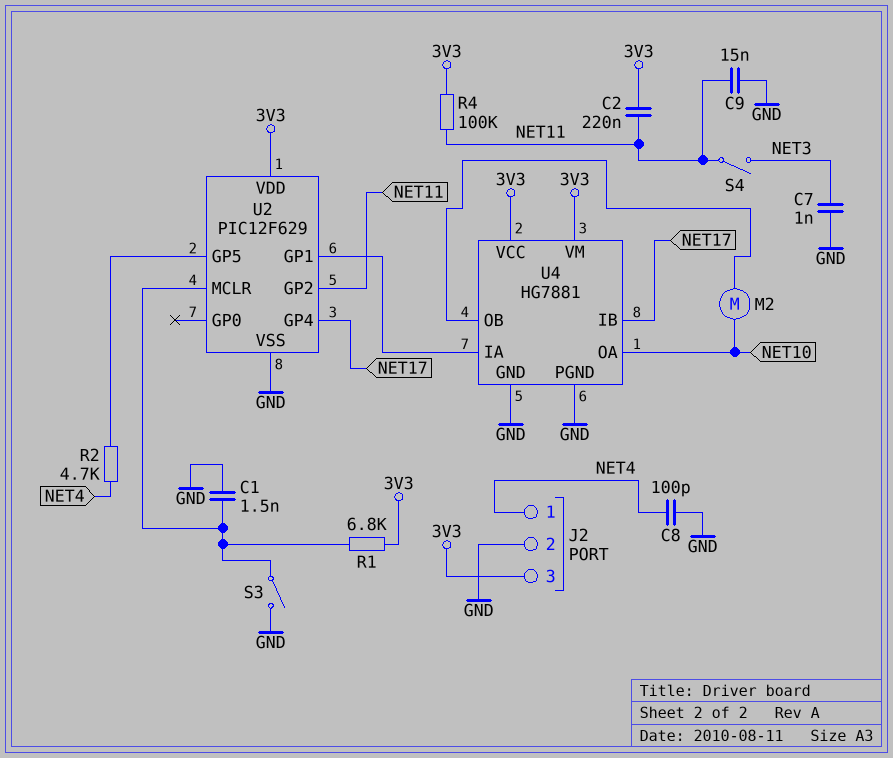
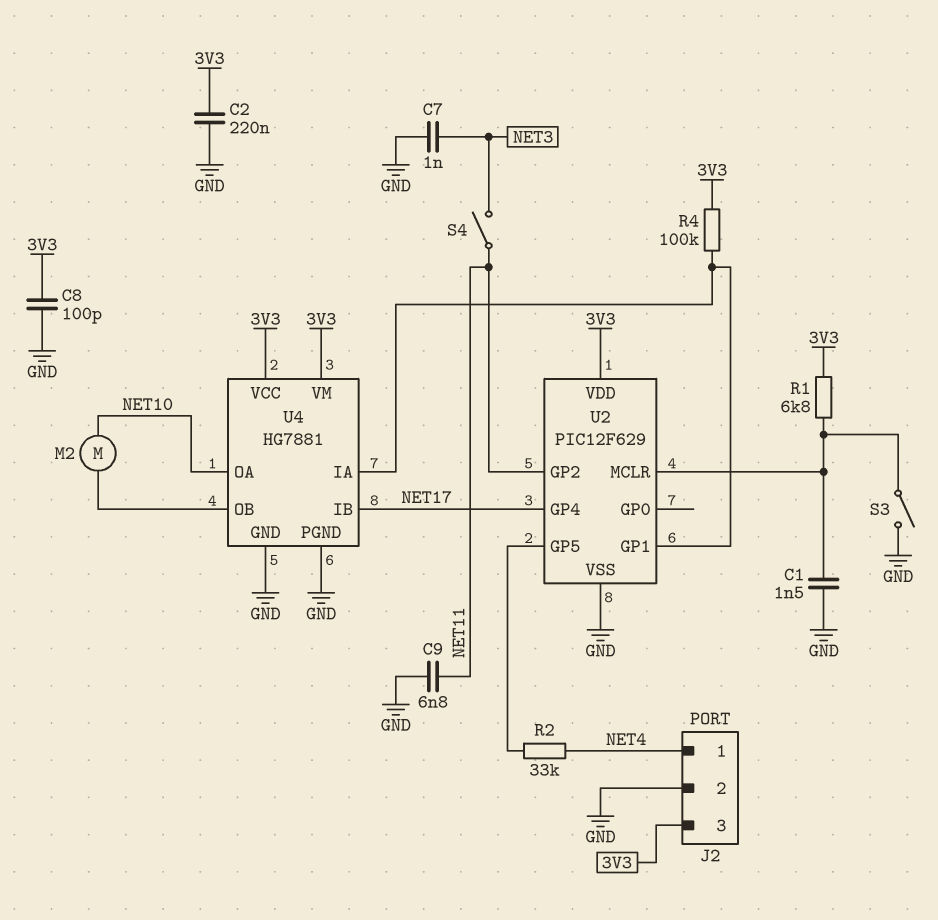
C2: 220nF (3V3, NET11) -> 220nF (3V3, GND)
C8: 100pF (GND, NET4) -> 100pF (3V3, GND)
C9: 15nF (GND, NET11) -> 6.8nF (GND, NET11)
R2: 4.7k (NET4, U2/GP5) -> 33k (NET4, U2/GP5)
R4: 100k (3V3, NET11) -> 100k (3V3, U2/GP1)

